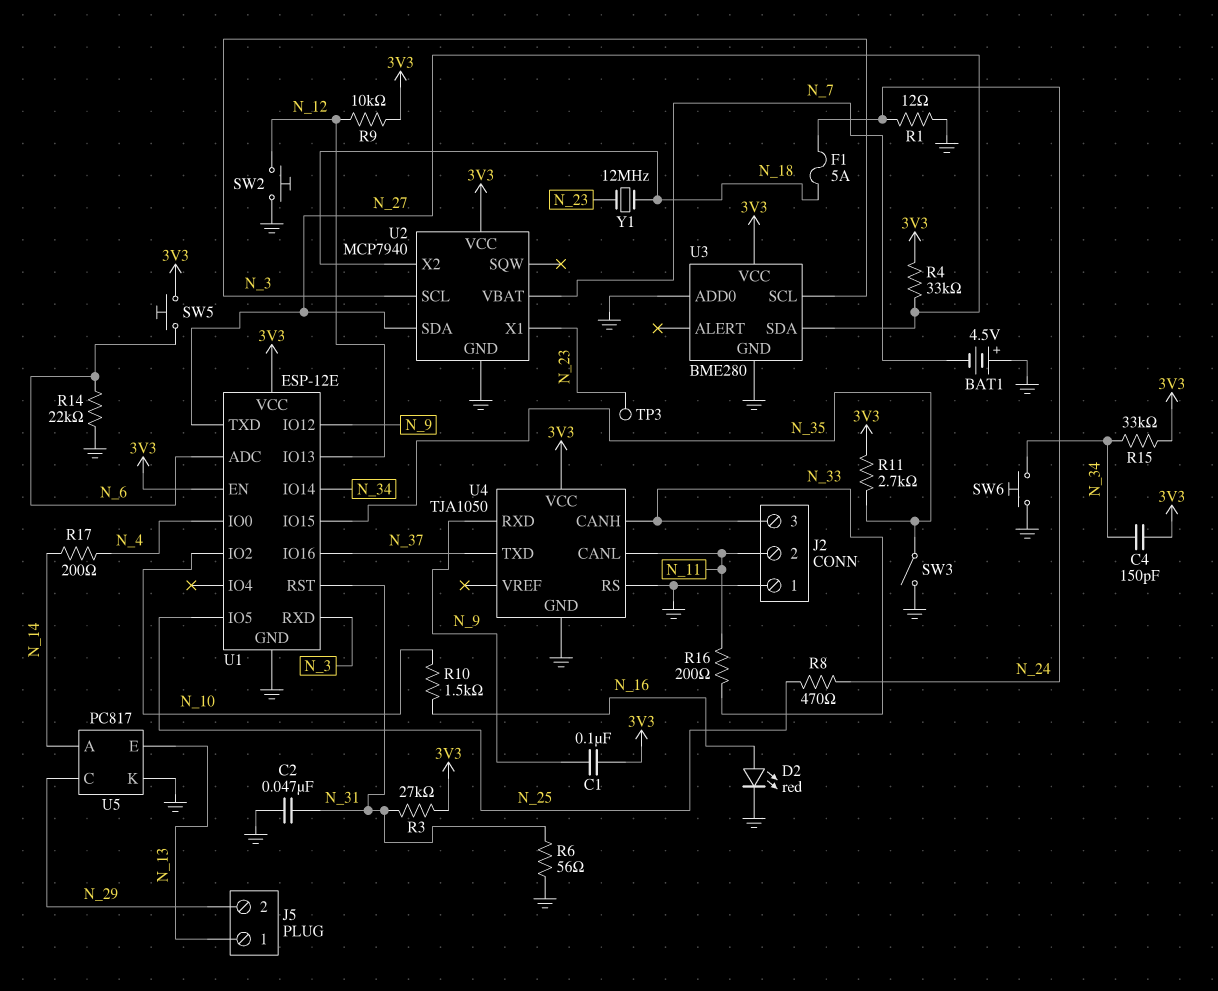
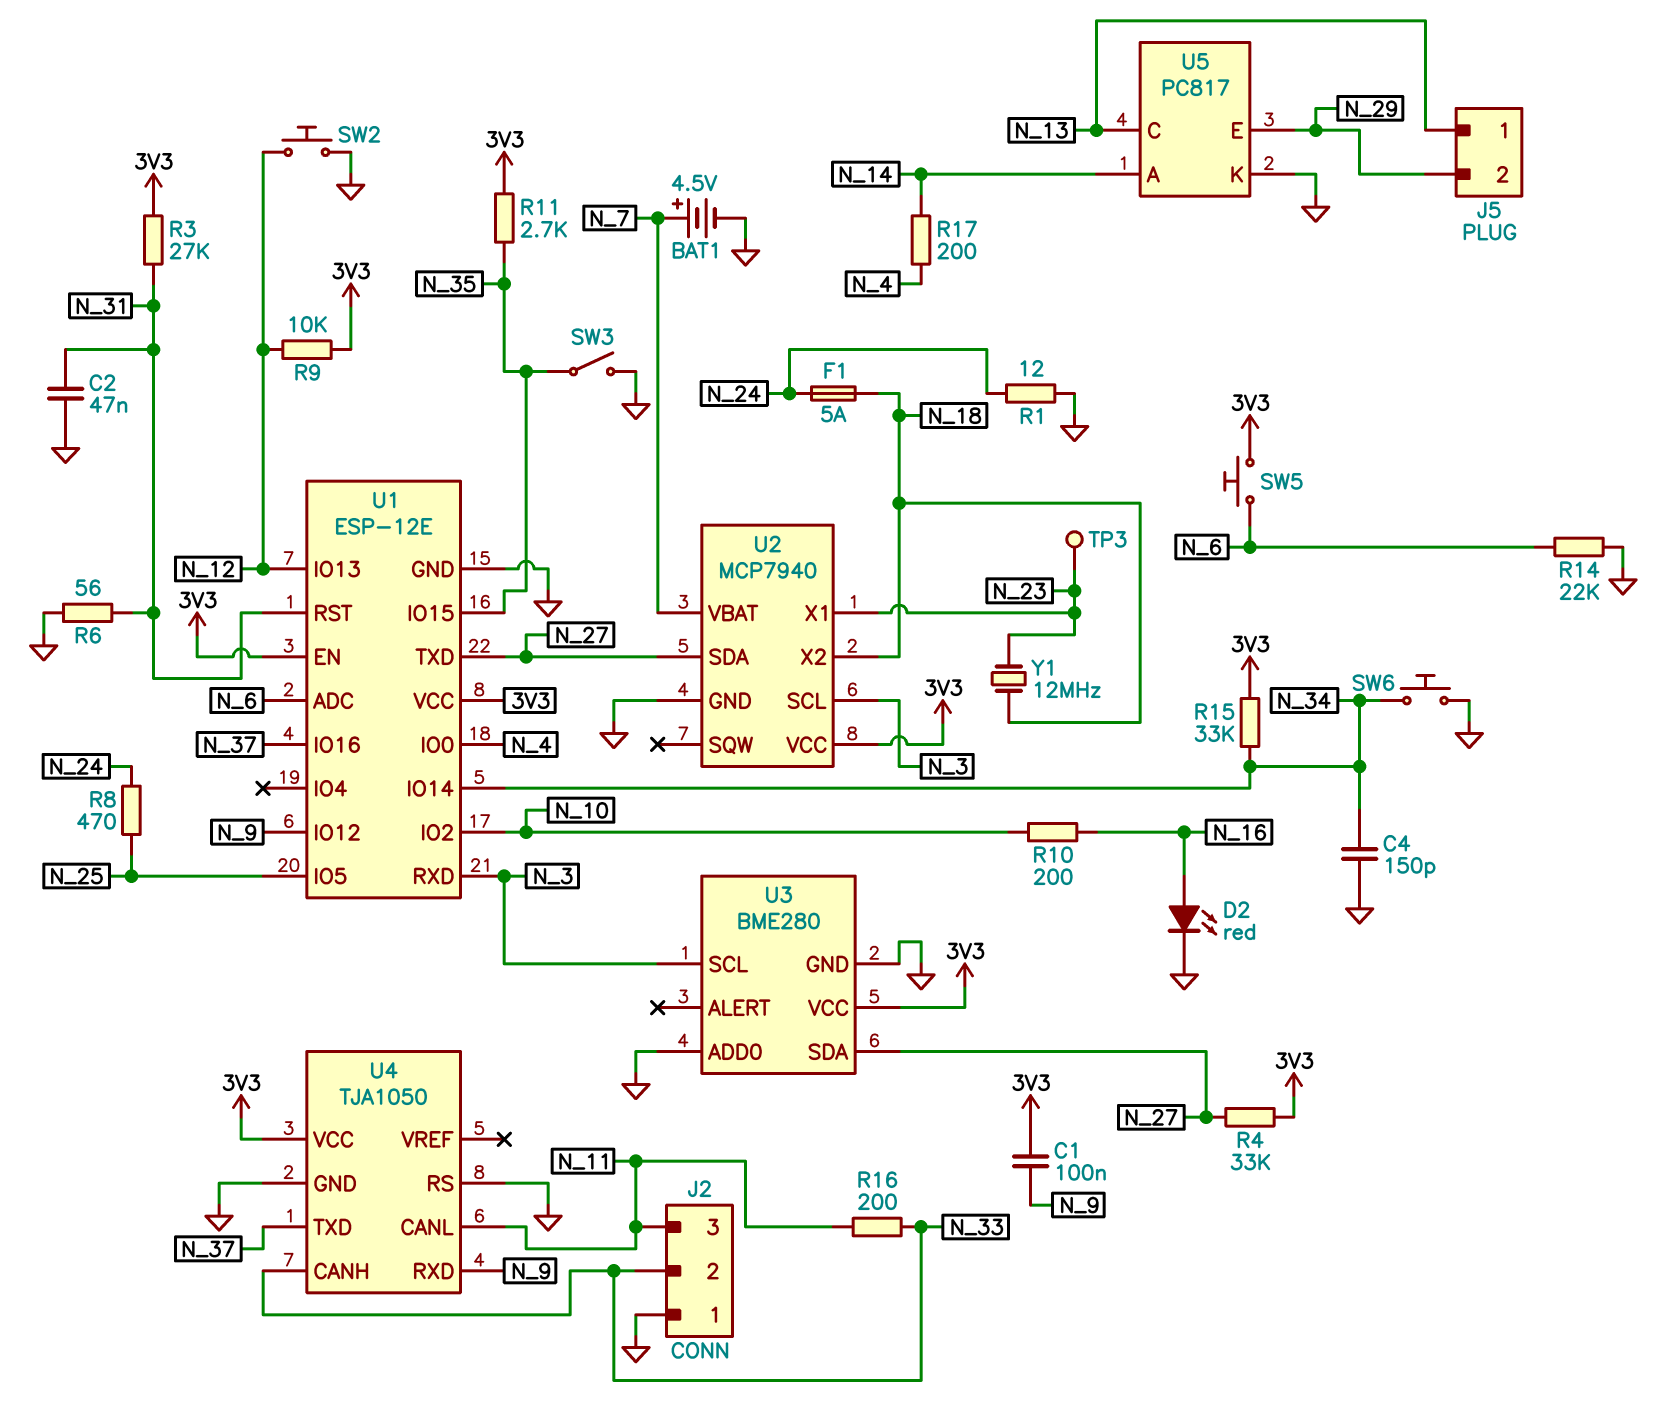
BAT1: 4.5V (plus GND, minus N_7) -> 4.5V (plus N_7, minus GND)
C4: 150pF (3V3, N_34) -> 150pF (GND, N_34)
J2 pin 2: N_11 -> N_33
J2 pin 3: N_33 -> N_11
R10: 1.5k (N_10, N_16) -> 200 (N_10, N_16)
U5 pin C: N_29 -> N_13
U5 pin E: N_13 -> N_29

